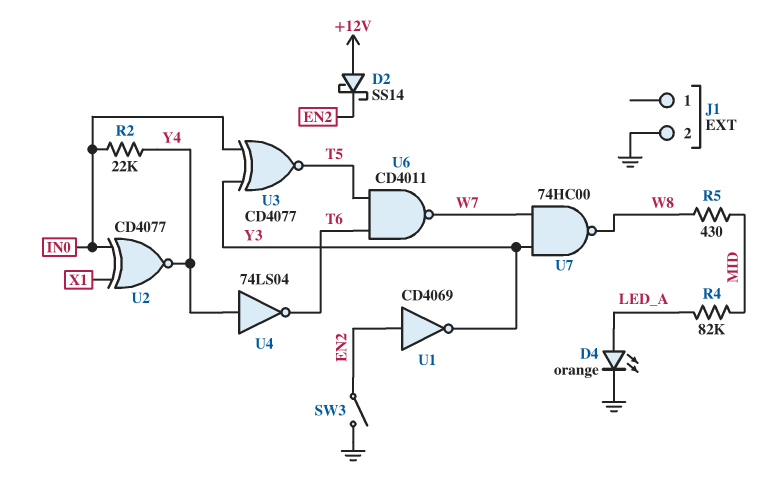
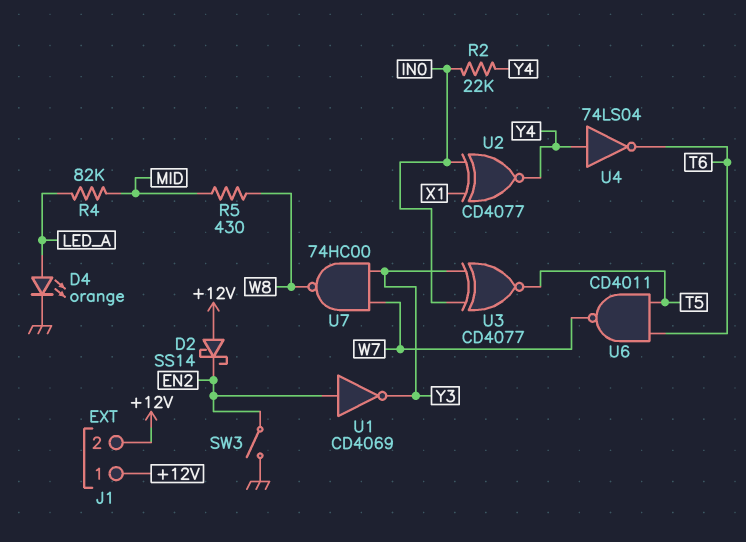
J1 pin 1: none -> +12V
J1 pin 2: GND -> +12V

